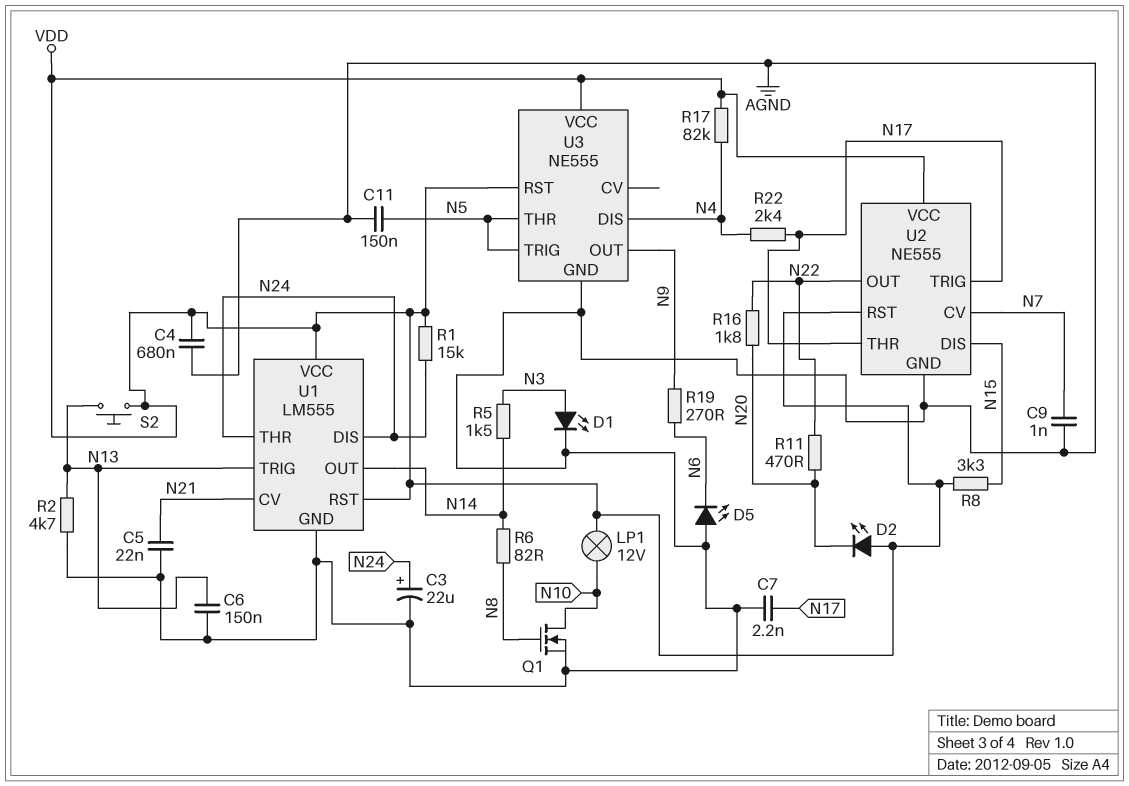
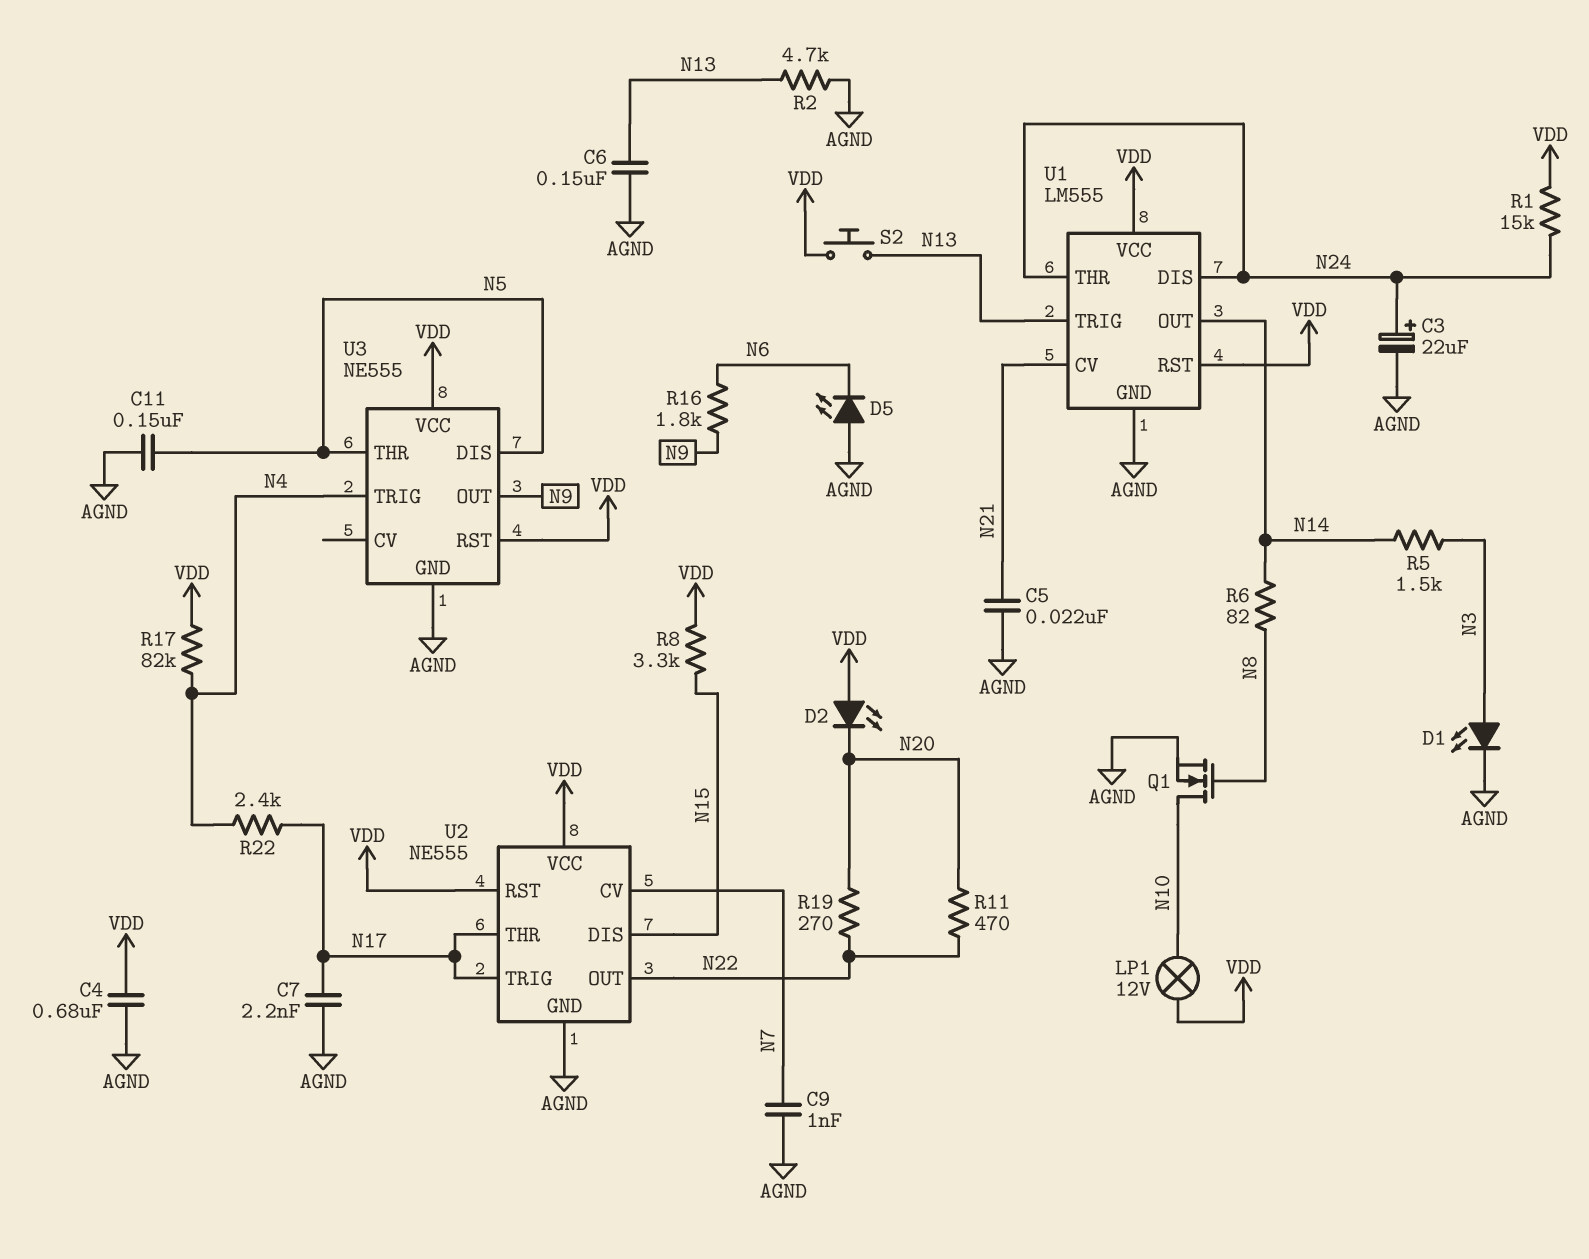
R16: 1.8k (N20, N22) -> 1.8k (N6, N9)
R19: 270 (N6, N9) -> 270 (N20, N22)
U3 pin DIS: N4 -> N5
U3 pin TRIG: N5 -> N4

